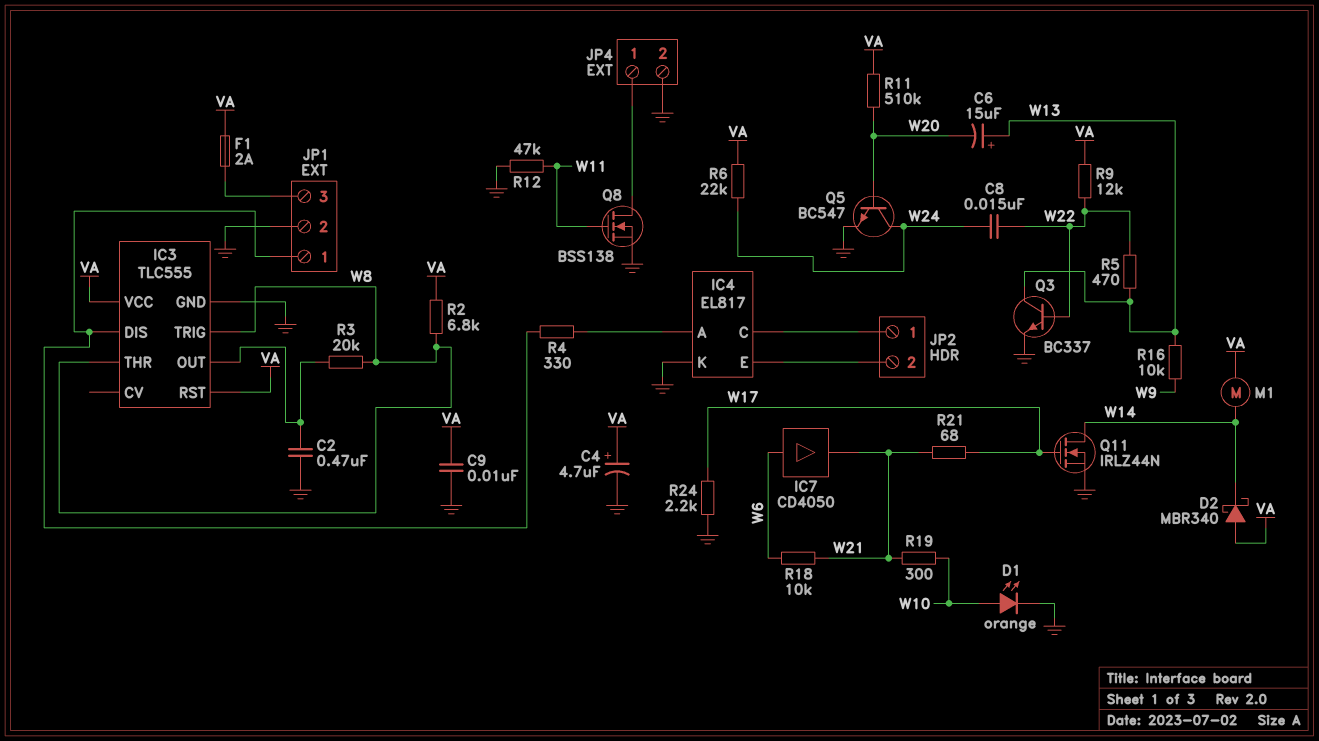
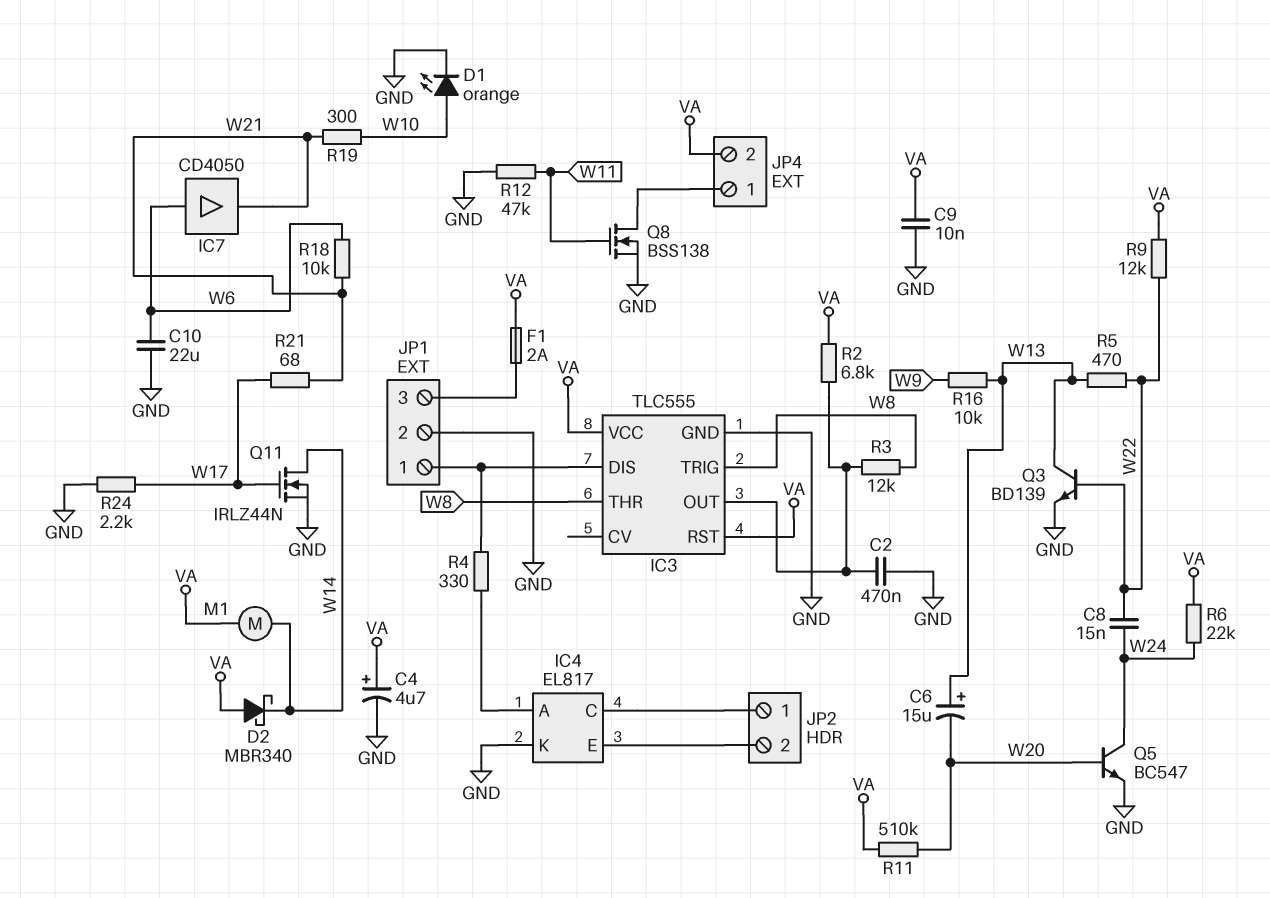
C10: none -> 22uF (GND, W6)
JP4 pin 2: GND -> VA
Q3: NPN BC337 (B W22, C W13, E GND) -> NPN BD139 (B W22, C W13, E GND)
R2: 6.8k (VA, W8) -> 6.8k (IC3/OUT, VA)
R3: 20k (IC3/OUT, W8) -> 12k (IC3/OUT, W8)

